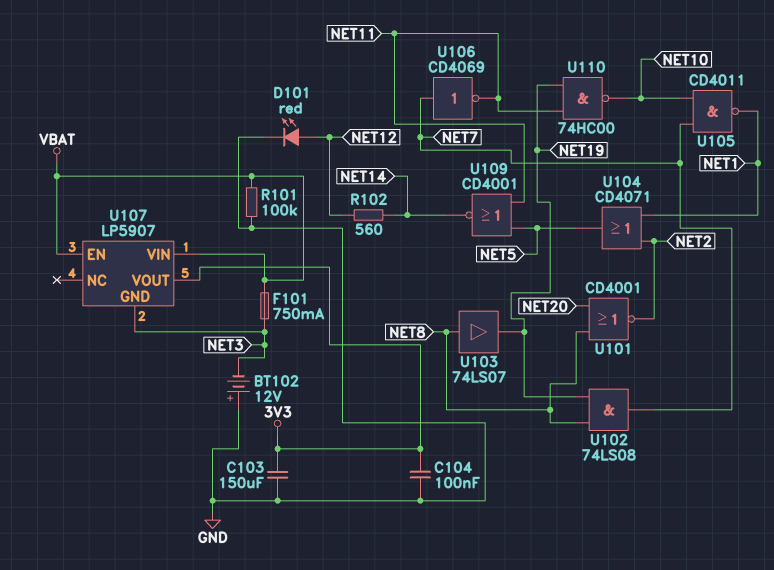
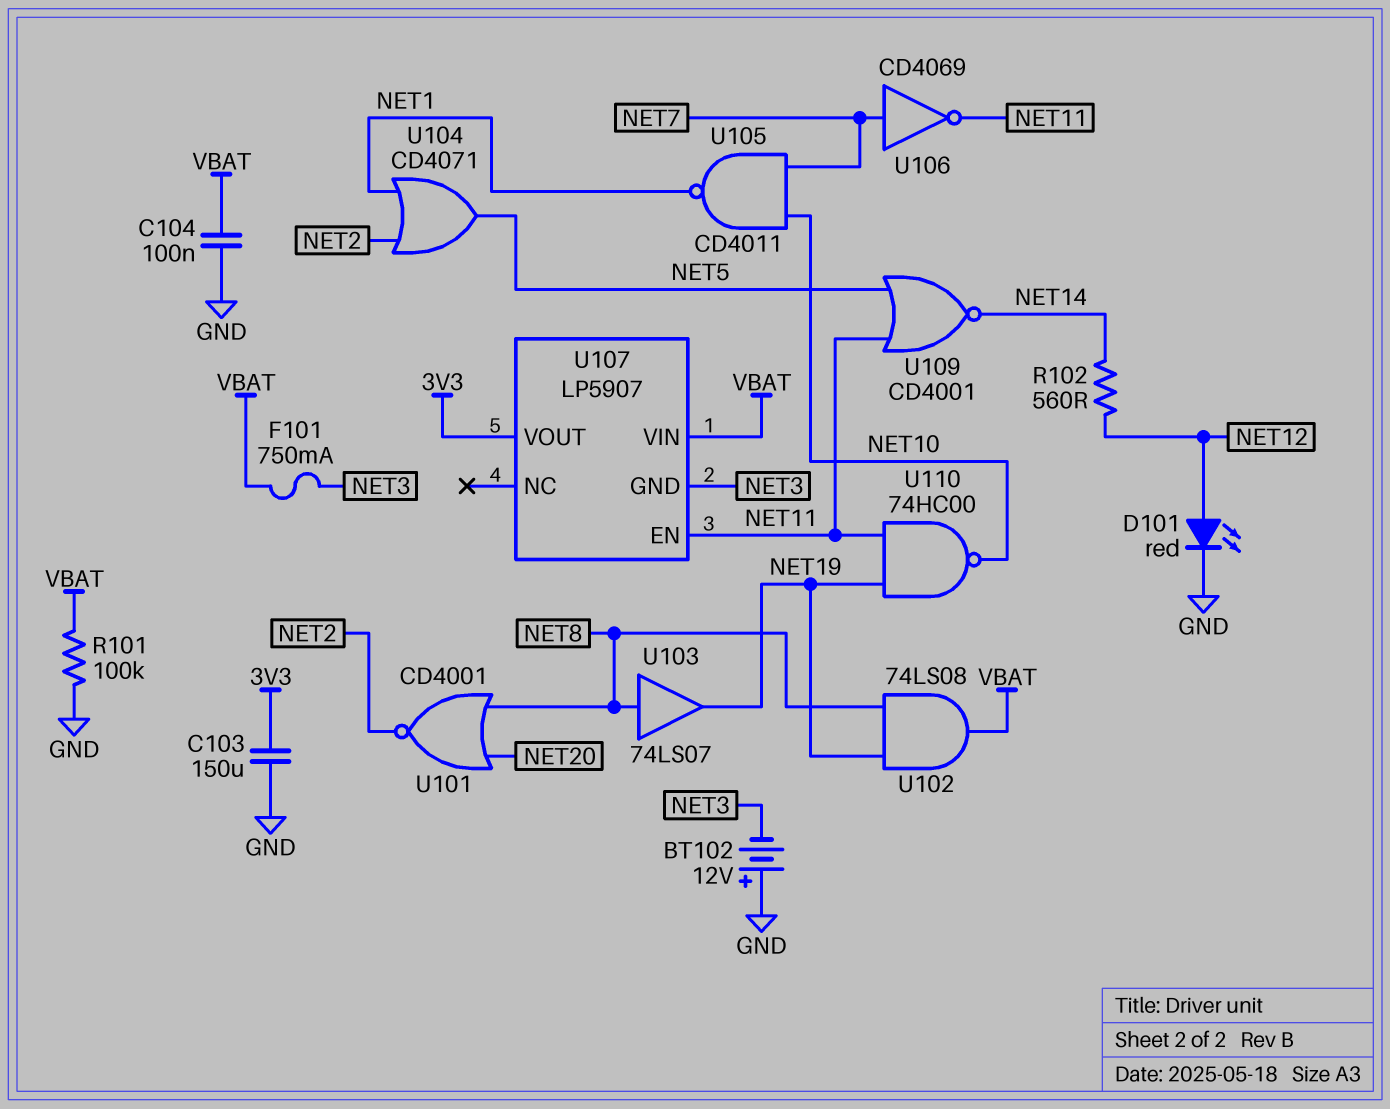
C104: 100nF (3V3, GND) -> 100nF (GND, VBAT)
U102: AND 74LS08 (in NET8, in NET19, out NET7) -> AND 74LS08 (in NET8, in NET19, out VBAT)
U107 pin EN: VBAT -> NET11

